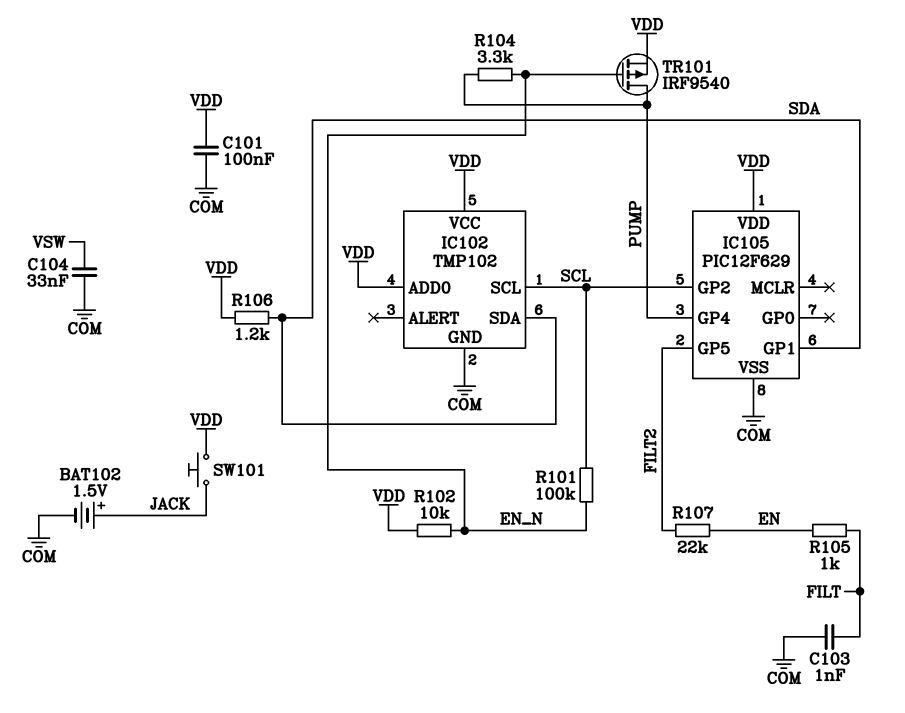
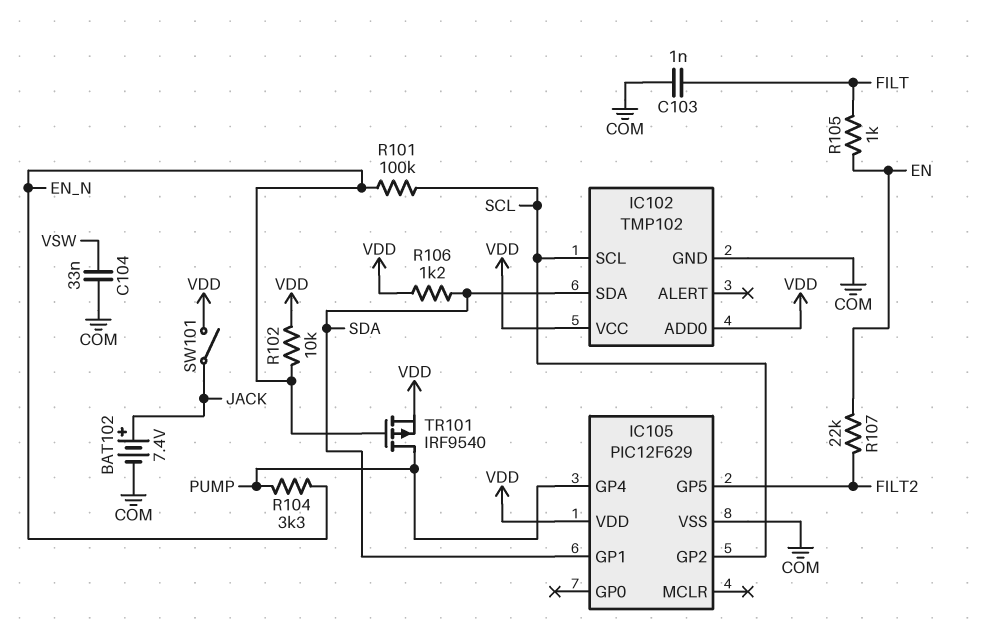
BAT102: 1.5V (plus JACK, minus COM) -> 7.4V (plus JACK, minus COM)
C101: 100nF (COM, VDD) -> none
SW101: button (JACK, VDD) -> switch (JACK, VDD)

